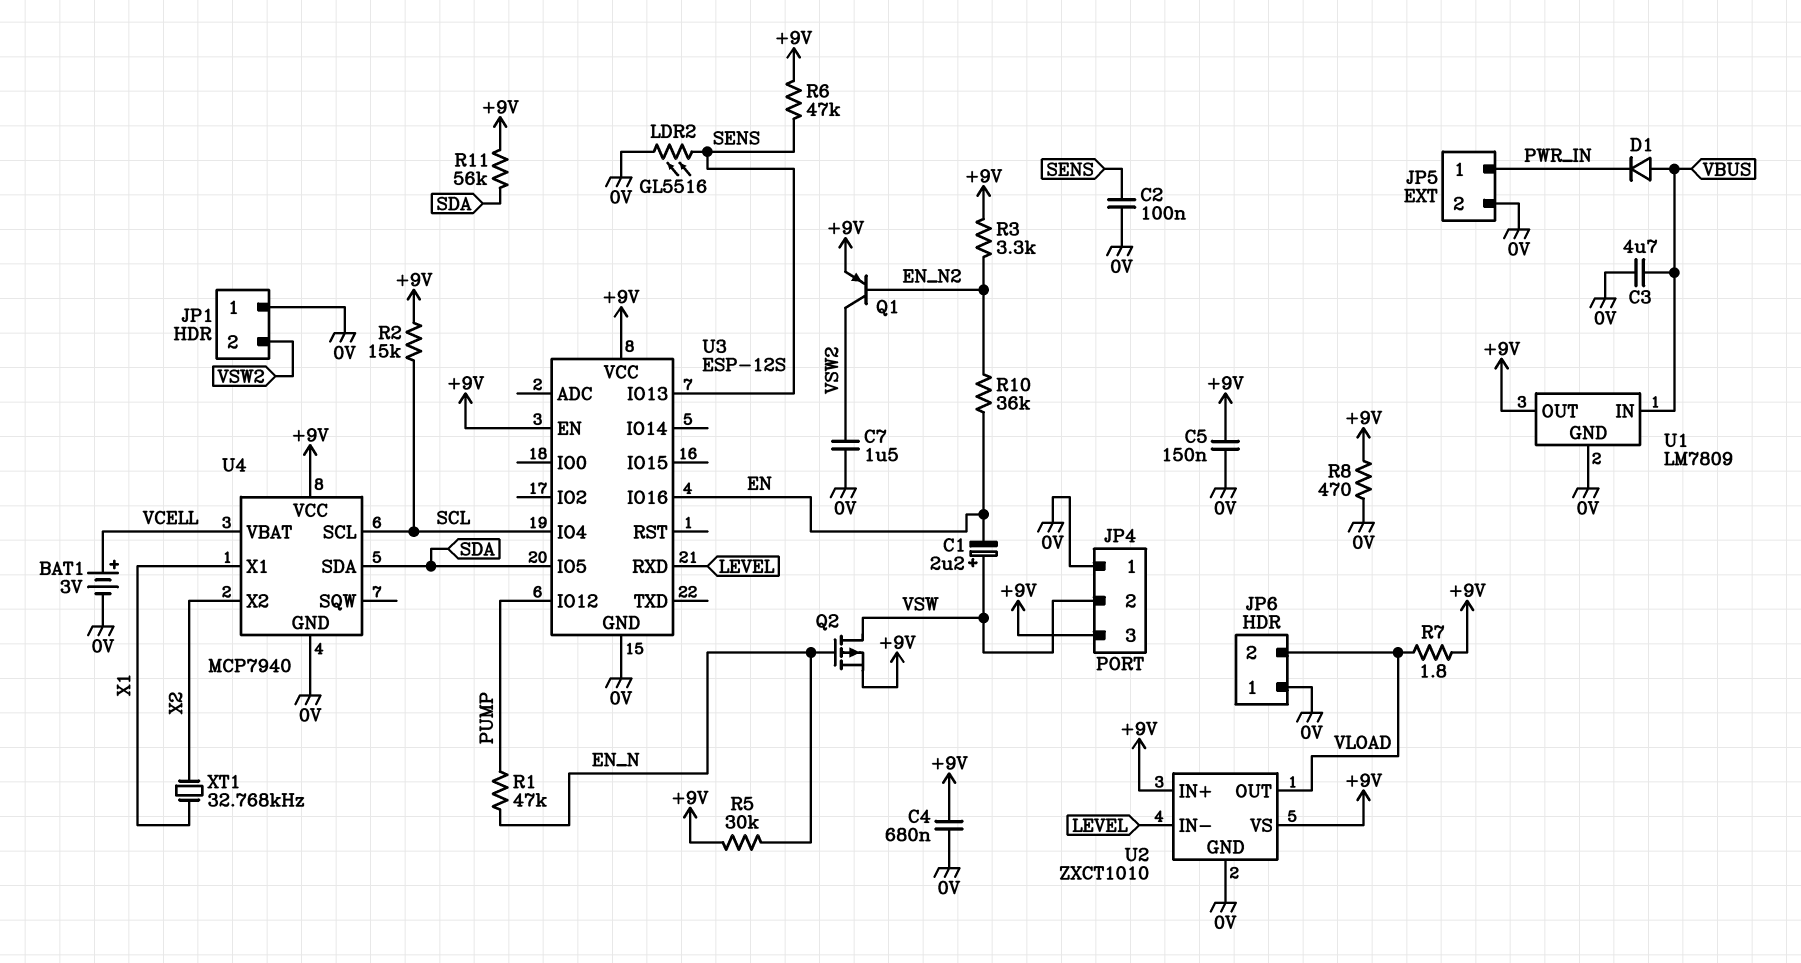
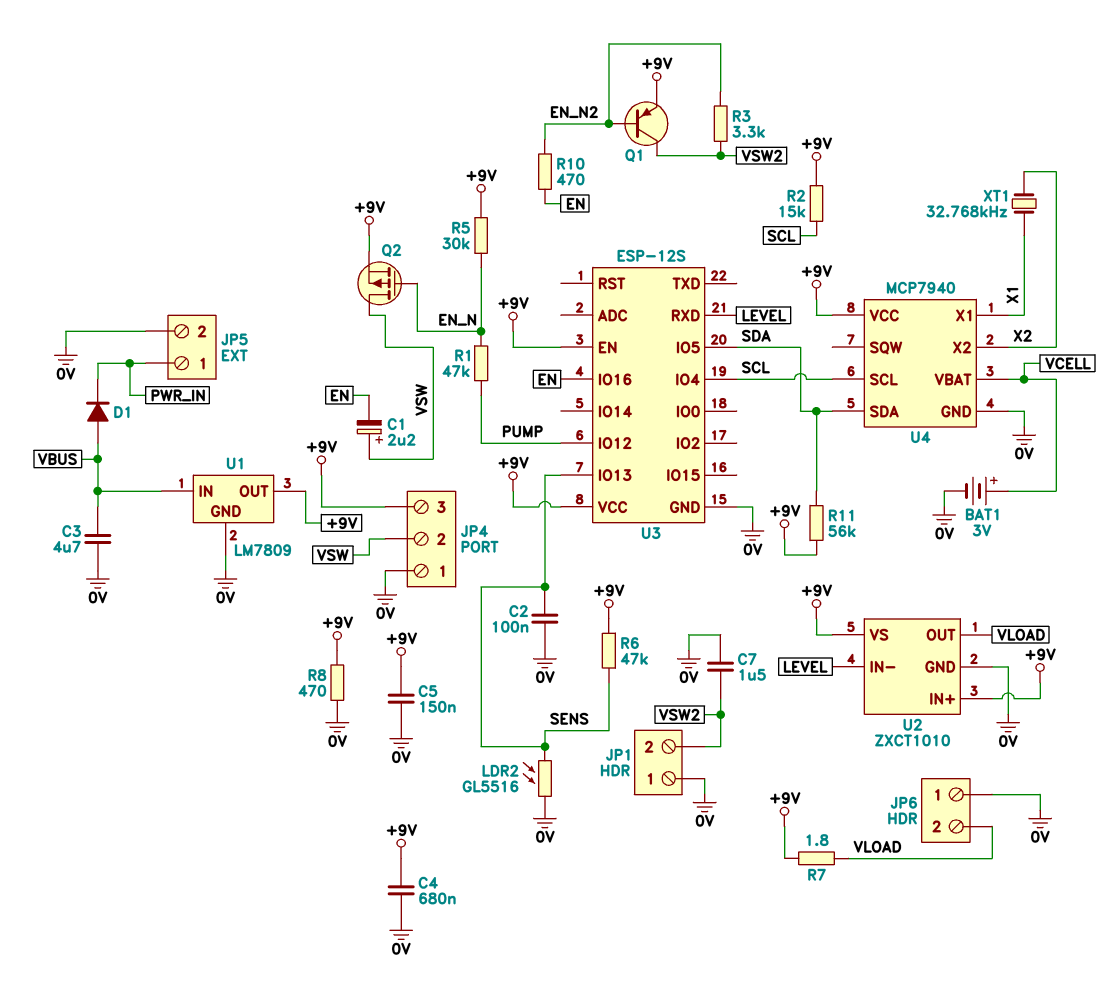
R3: 3.3k (+9V, EN_N2) -> 3.3k (EN_N2, VSW2)
R10: 36k (EN, EN_N2) -> 470 (EN, EN_N2)

